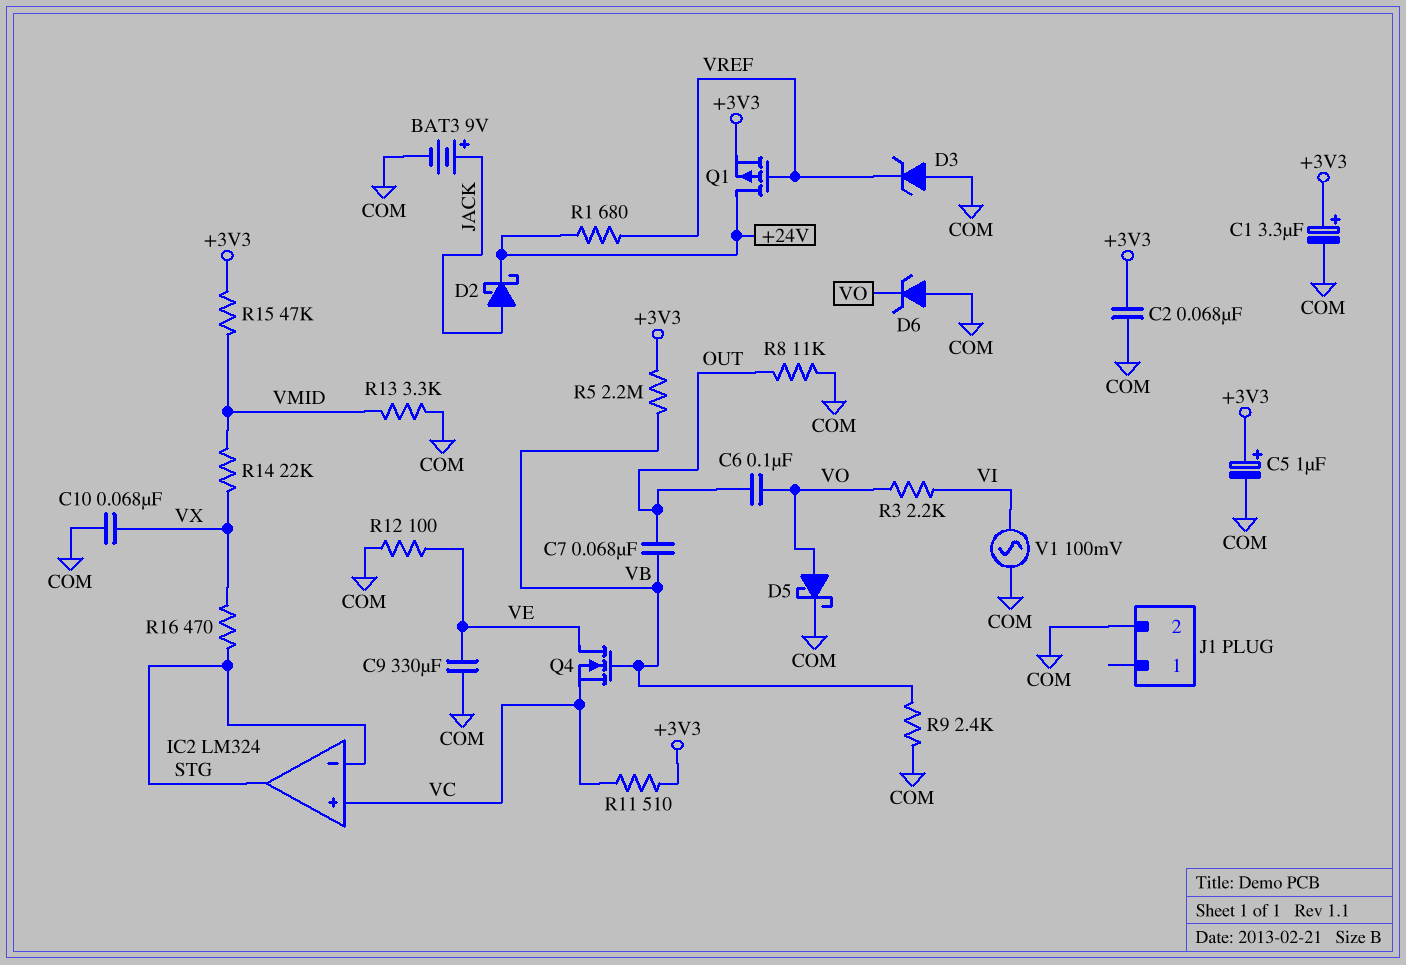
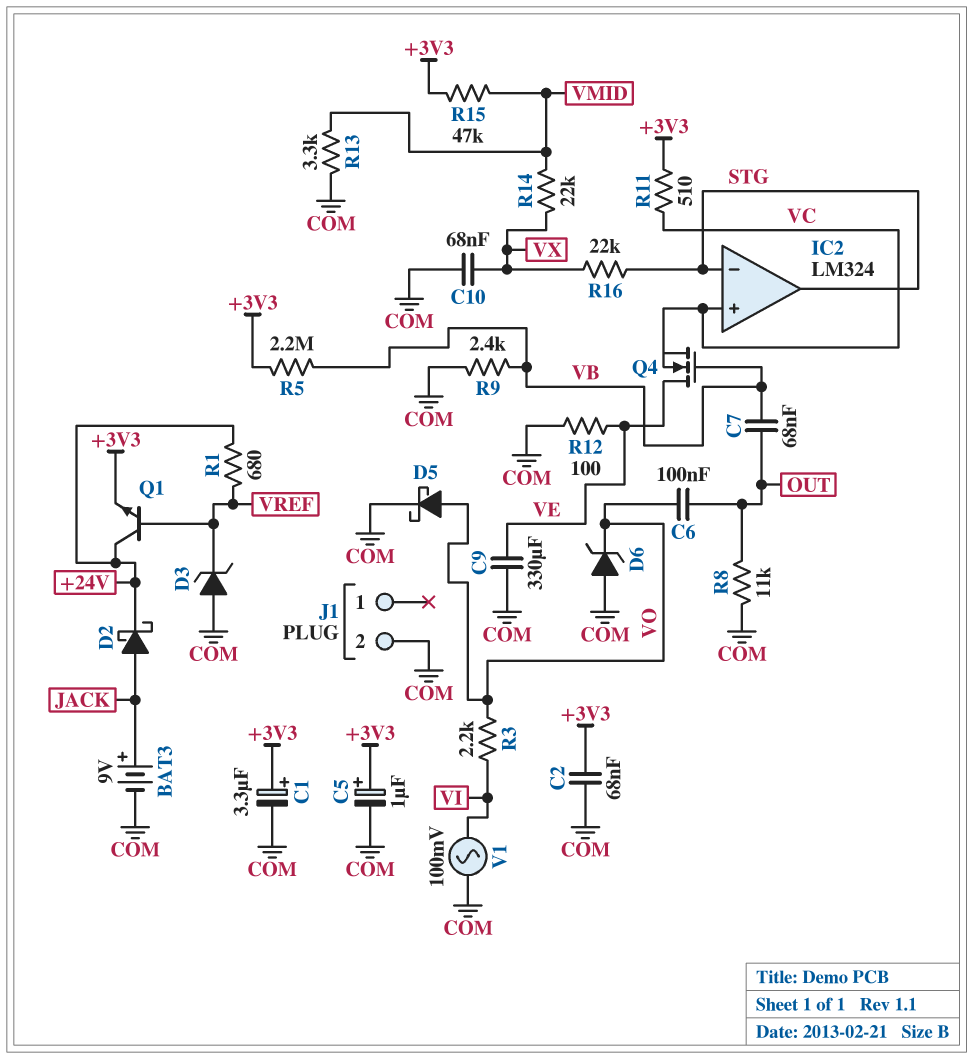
Q1: PMOS (G VREF, D +24V, S +3V3) -> NPN (B VREF, C +24V, E +3V3)
R16: 470 (STG, VX) -> 22k (STG, VX)

